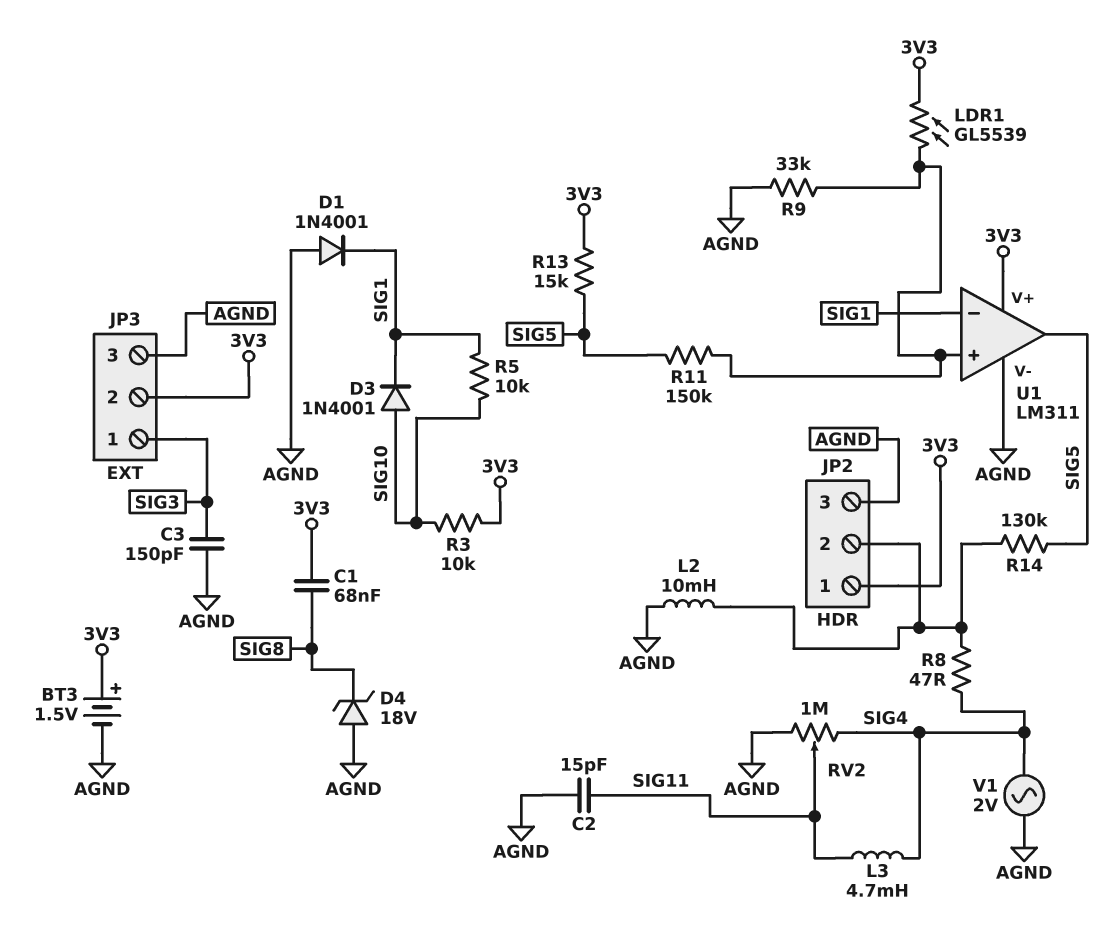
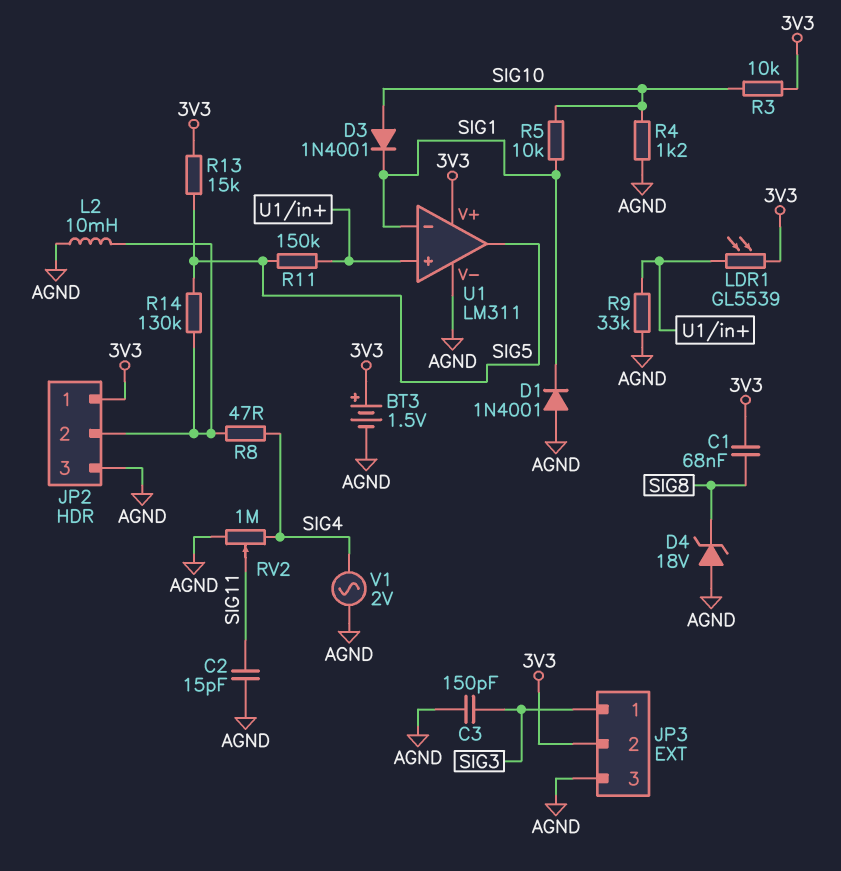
L3: 4.7mH (SIG4, SIG11) -> none
R4: none -> 1.2k (AGND, SIG10)

